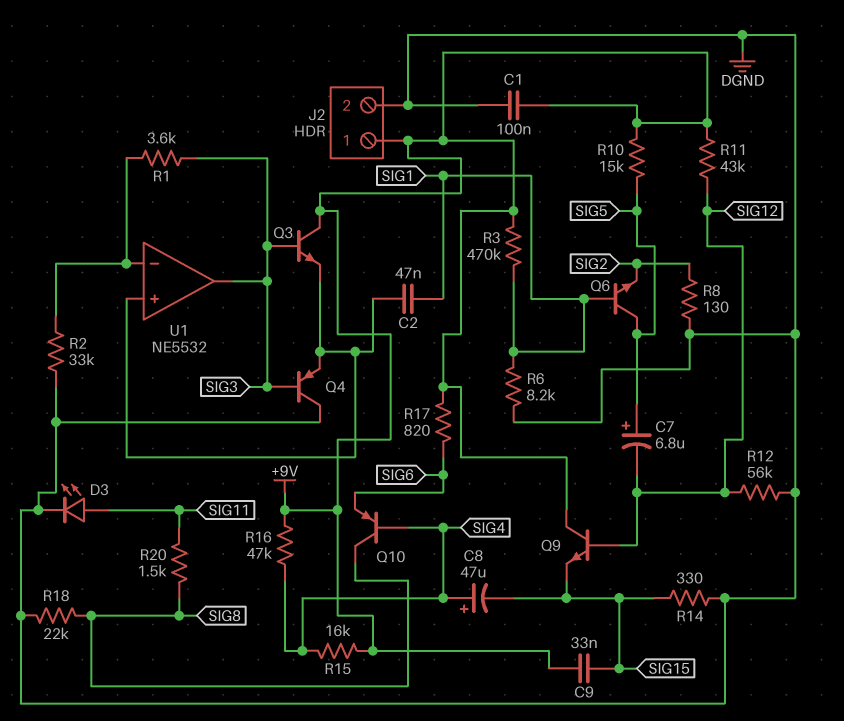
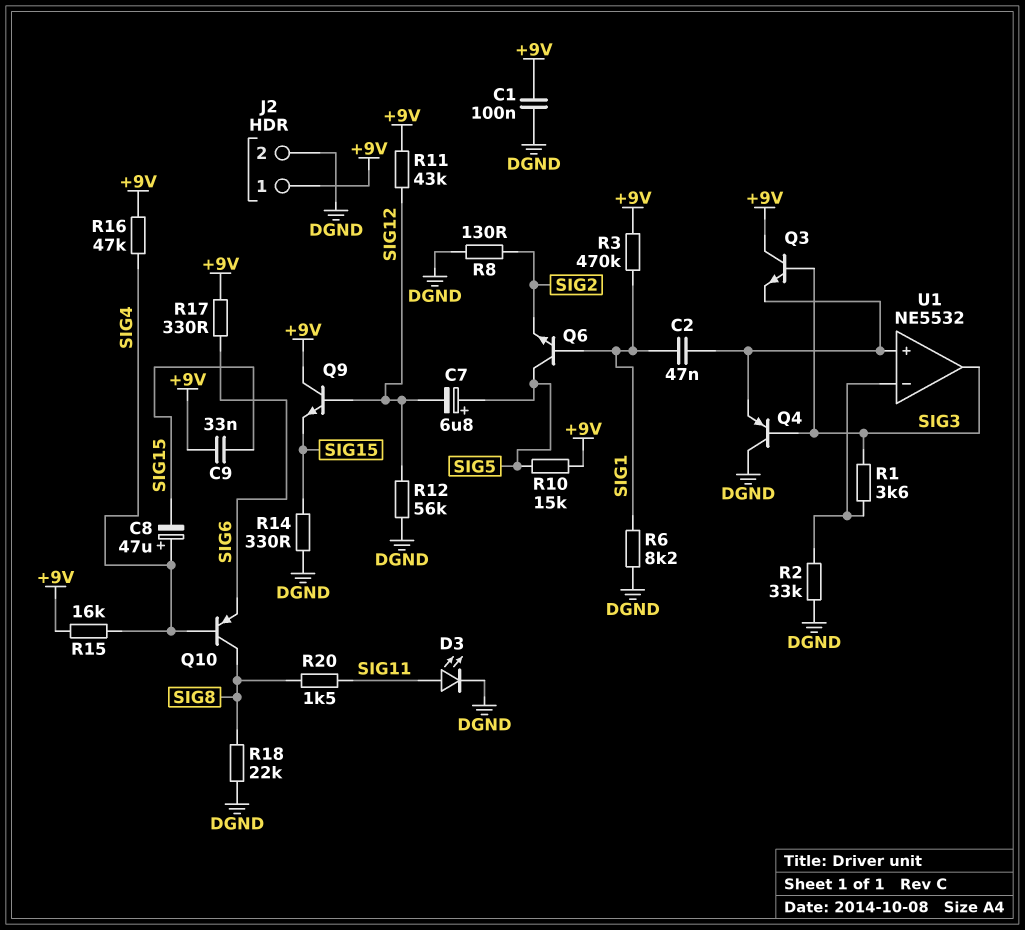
R17: 820 (+9V, SIG6) -> 330 (+9V, SIG6)

